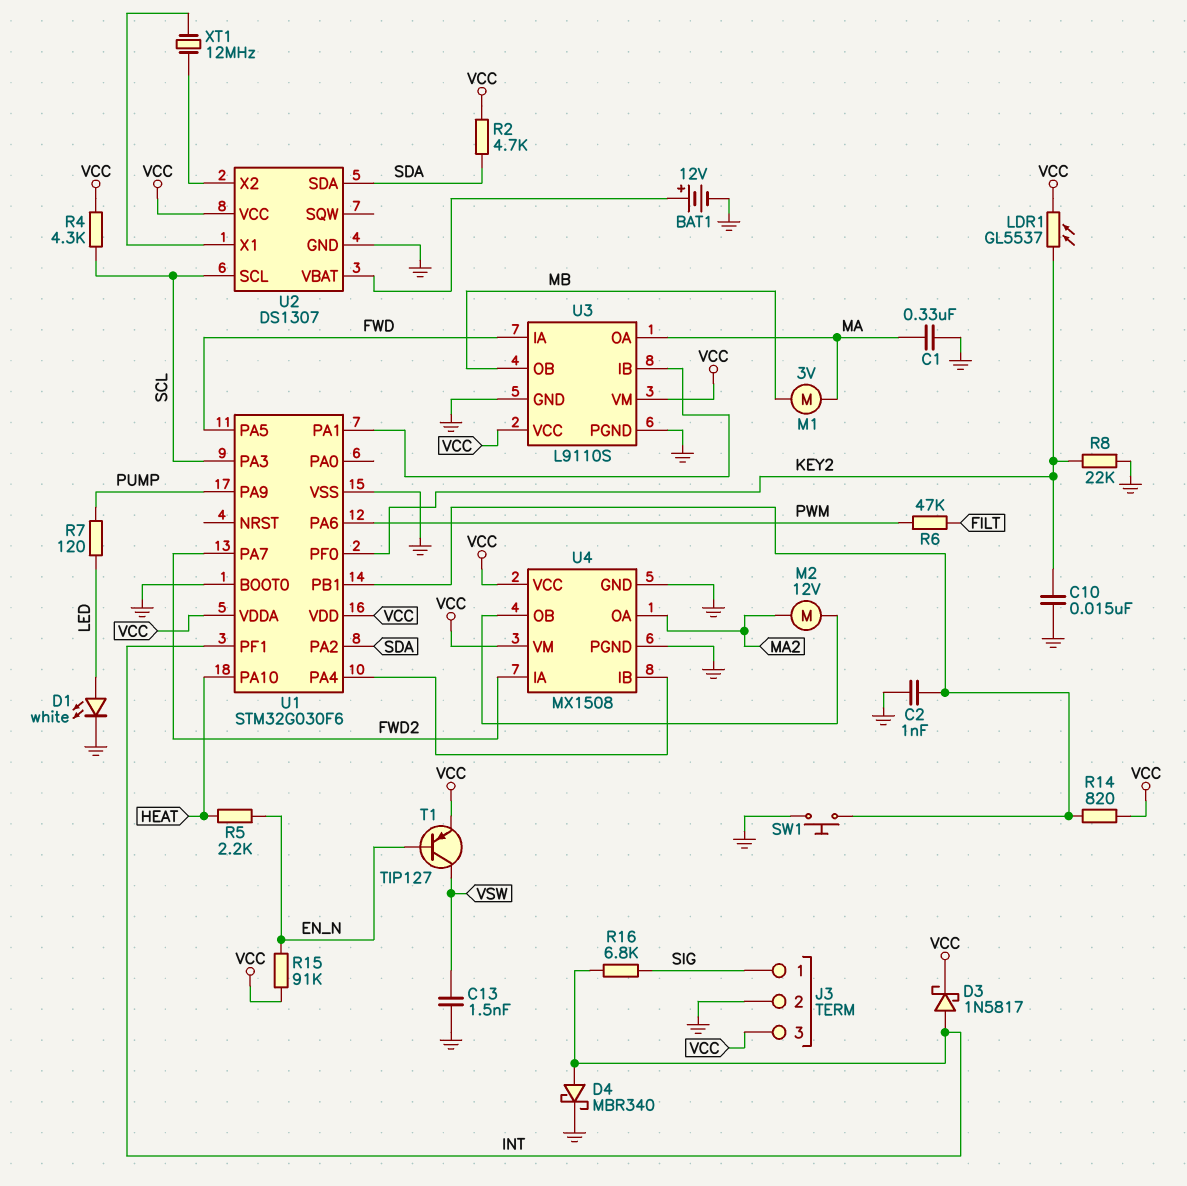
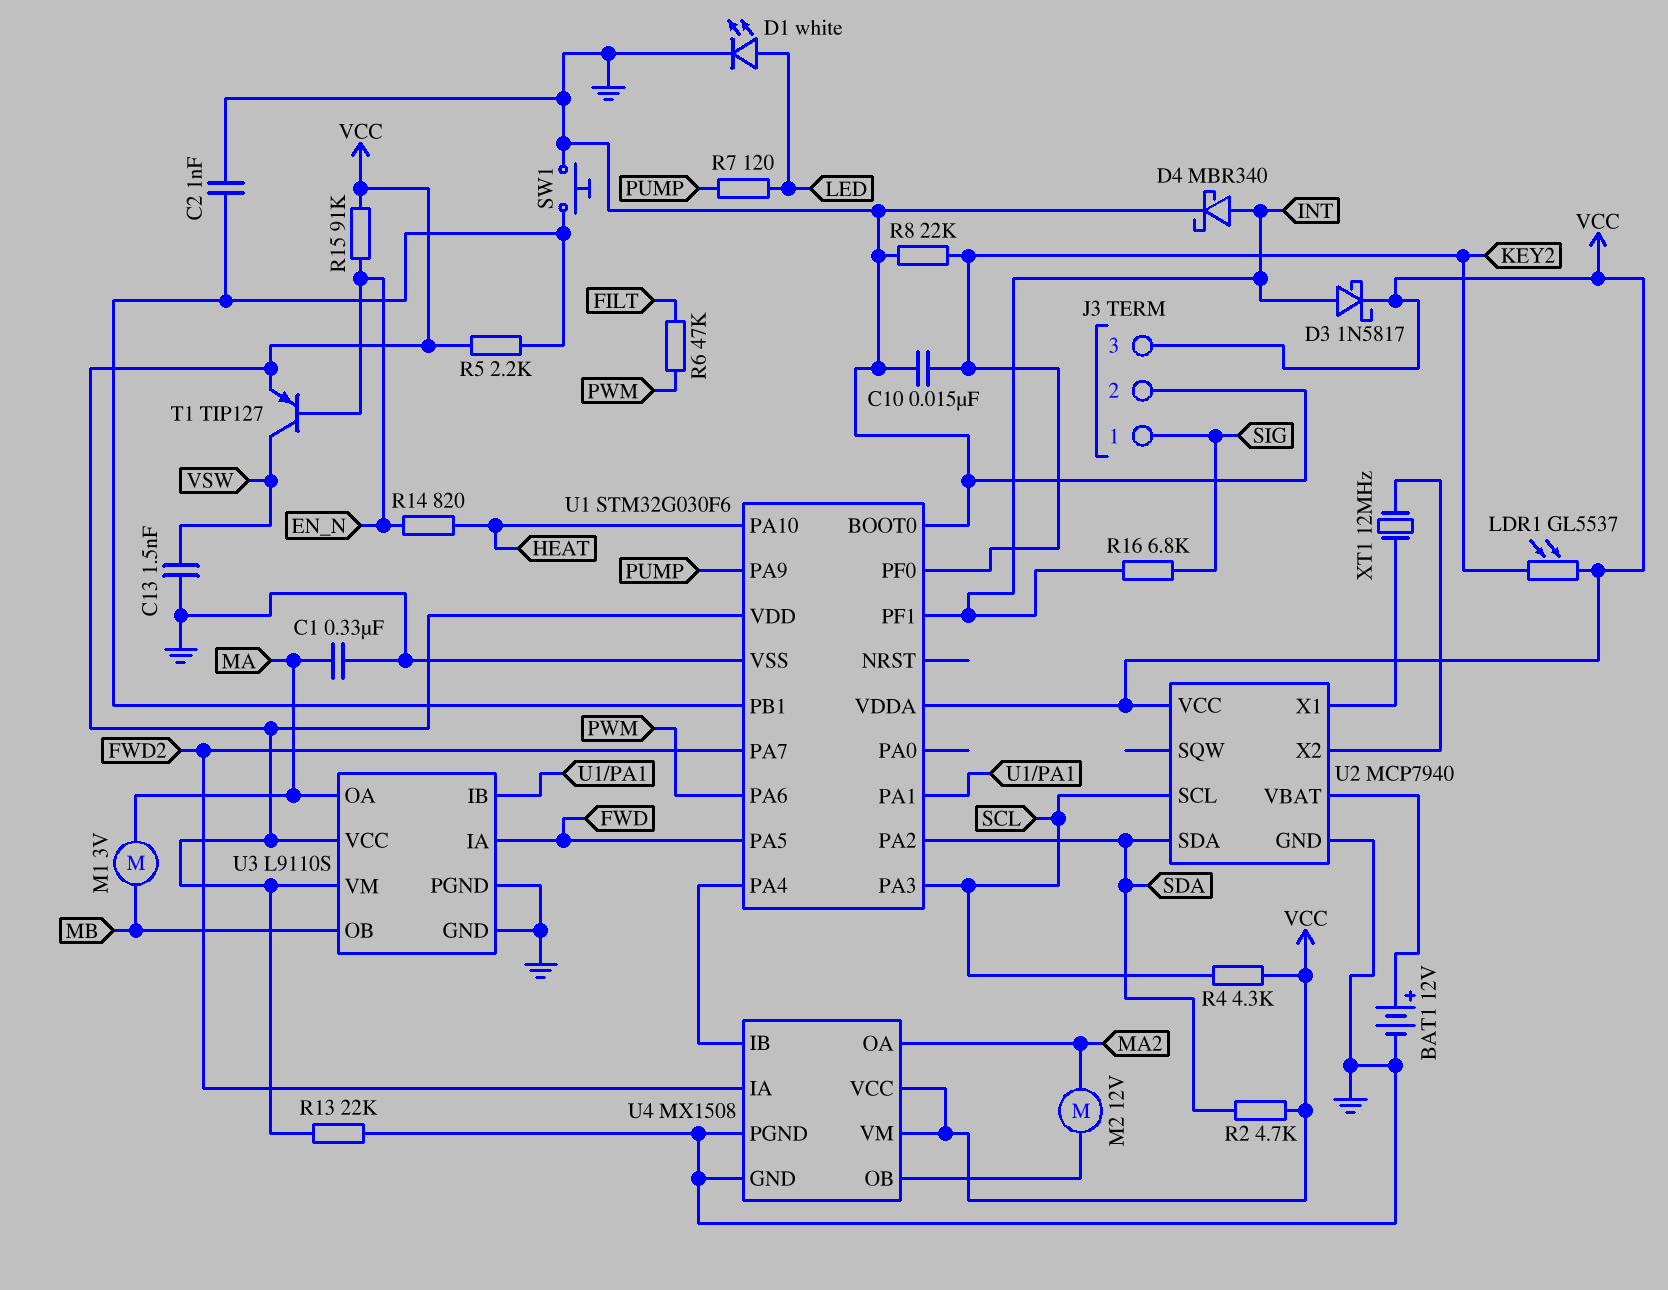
R5: 2.2k (EN_N, HEAT) -> 2.2k (U1/PB1, VCC)
R13: none -> 22k (GND, VCC)
R14: 820 (U1/PB1, VCC) -> 820 (EN_N, HEAT)
U2: DS1307 -> MCP7940

